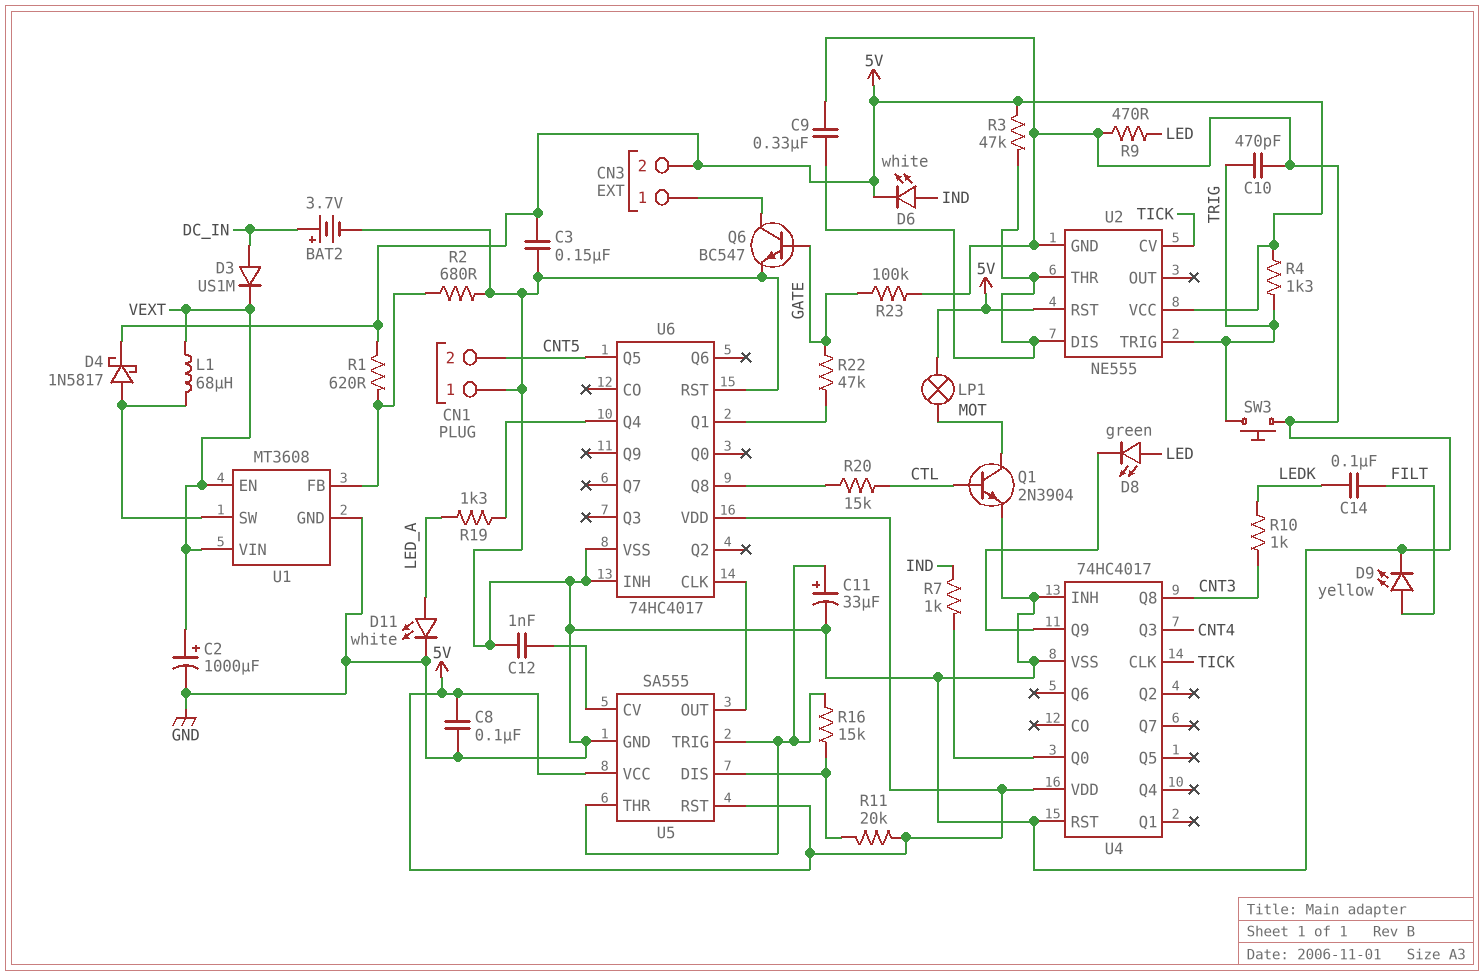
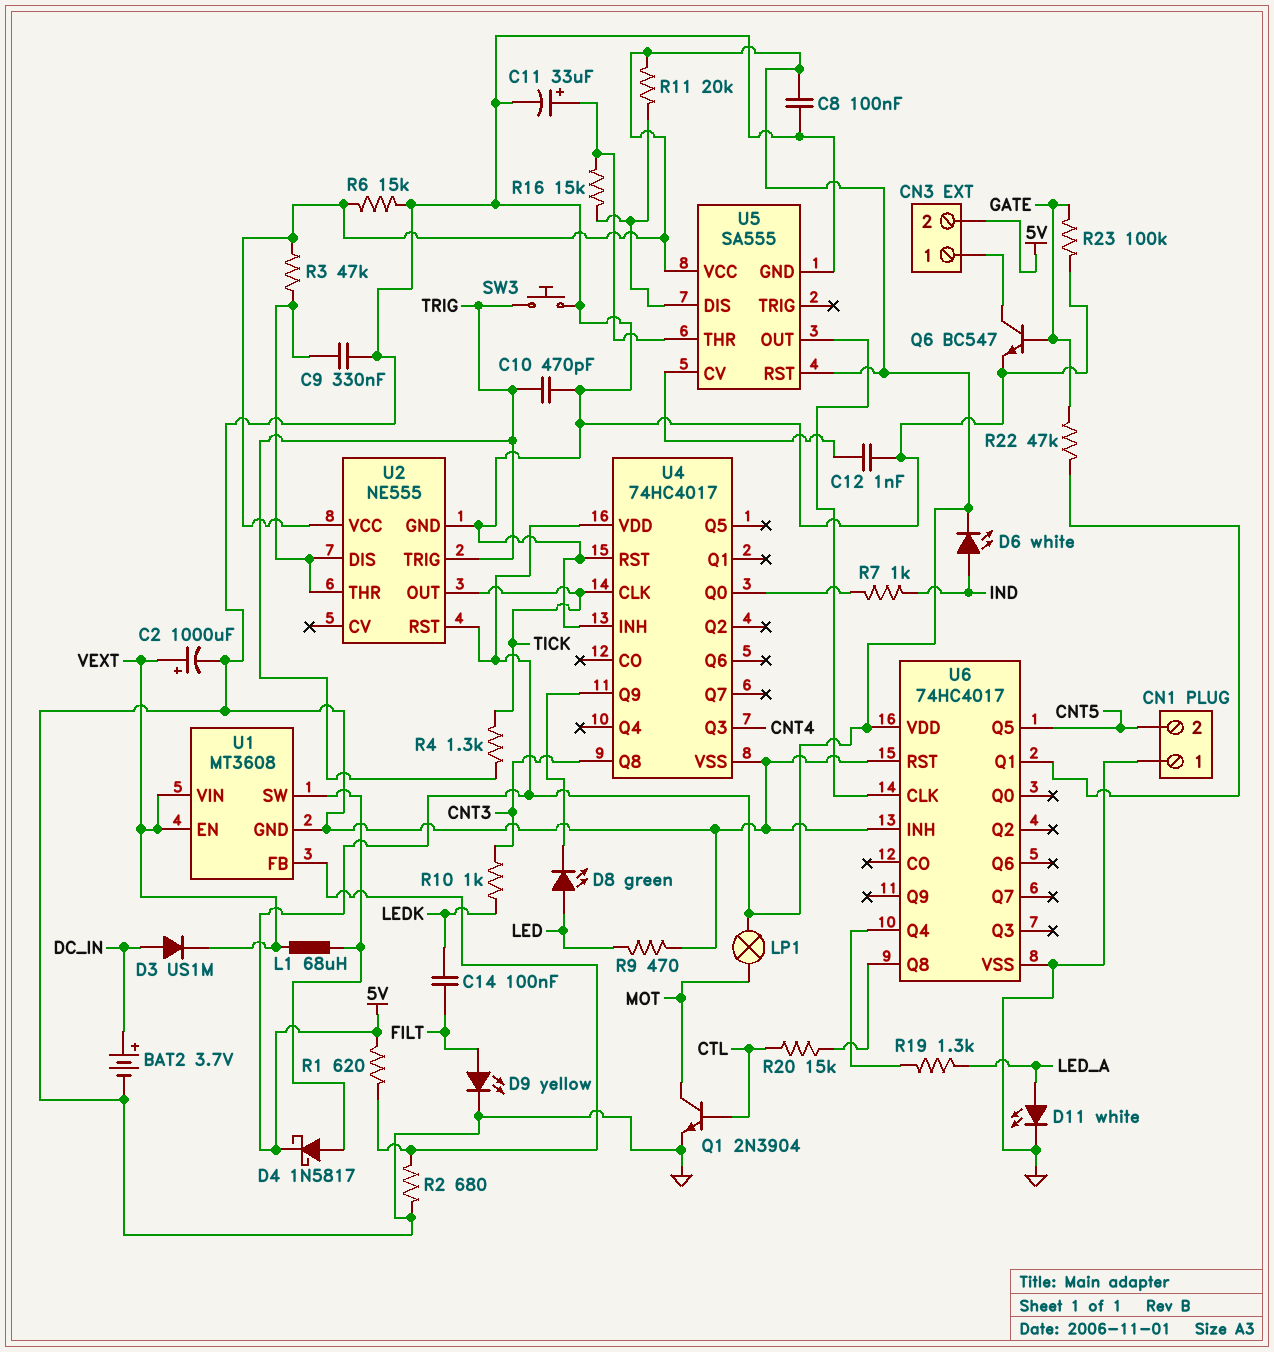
C3: 150nF (5V, GND) -> none
R4: 1.3k (5V, TRIG) -> 1.3k (TICK, TRIG)
R6: none -> 15k (5V, GND)
U2 pin CV: TICK -> none
U2 pin OUT: none -> TICK
U5 pin TRIG: U5/THR -> none

